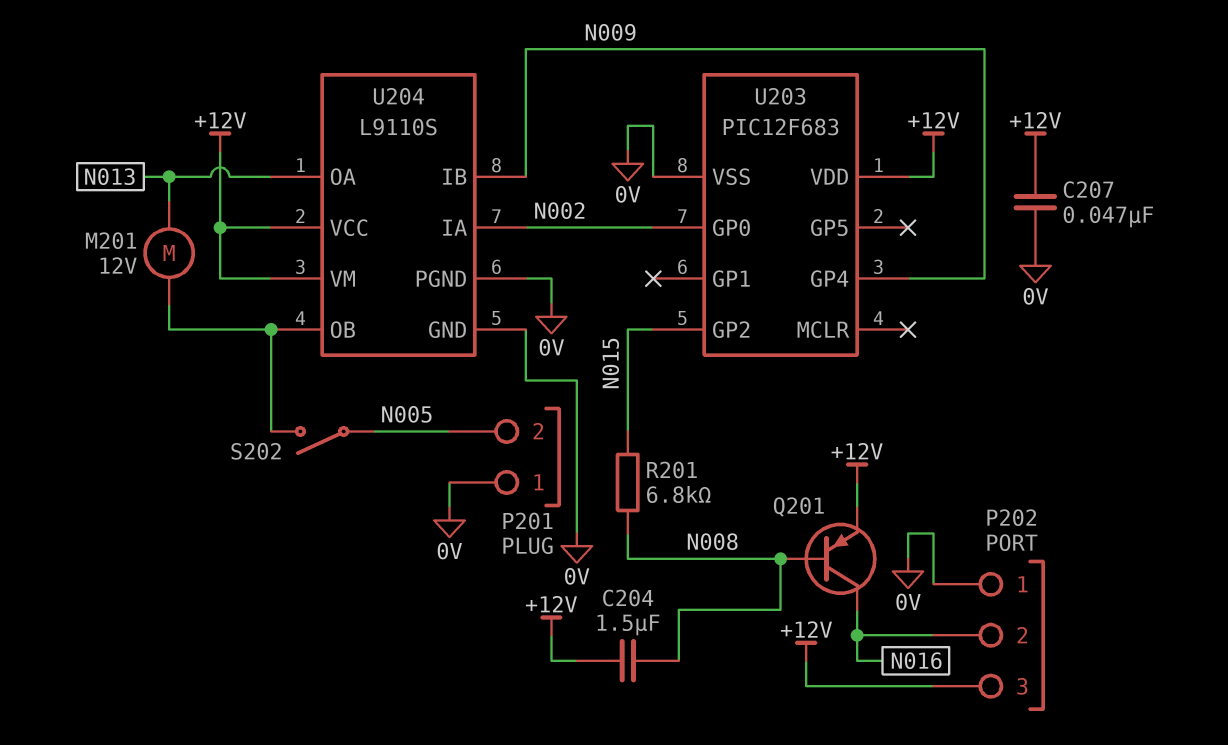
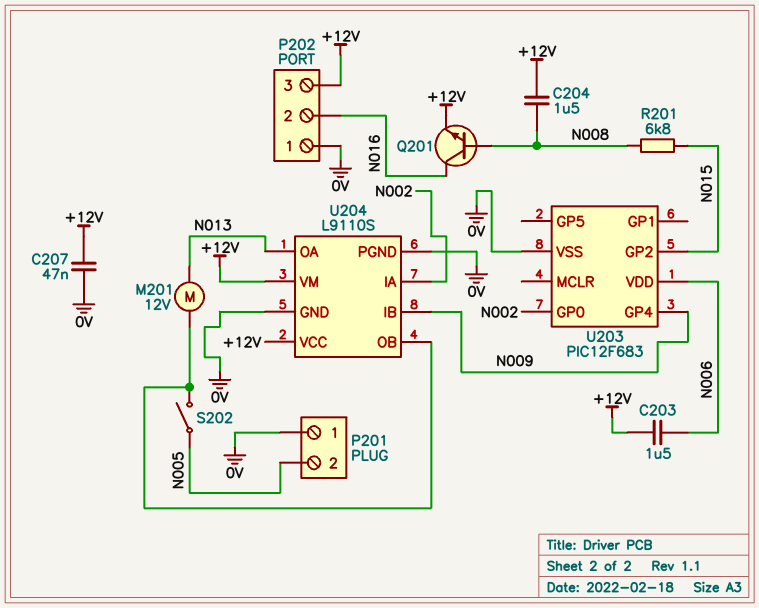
C203: none -> 1.5uF (+12V, N006)
Q201: PNP (B N008, C N016, E +12V) -> NPN (B N008, C N016, E +12V)
U203 pin VDD: +12V -> N006

